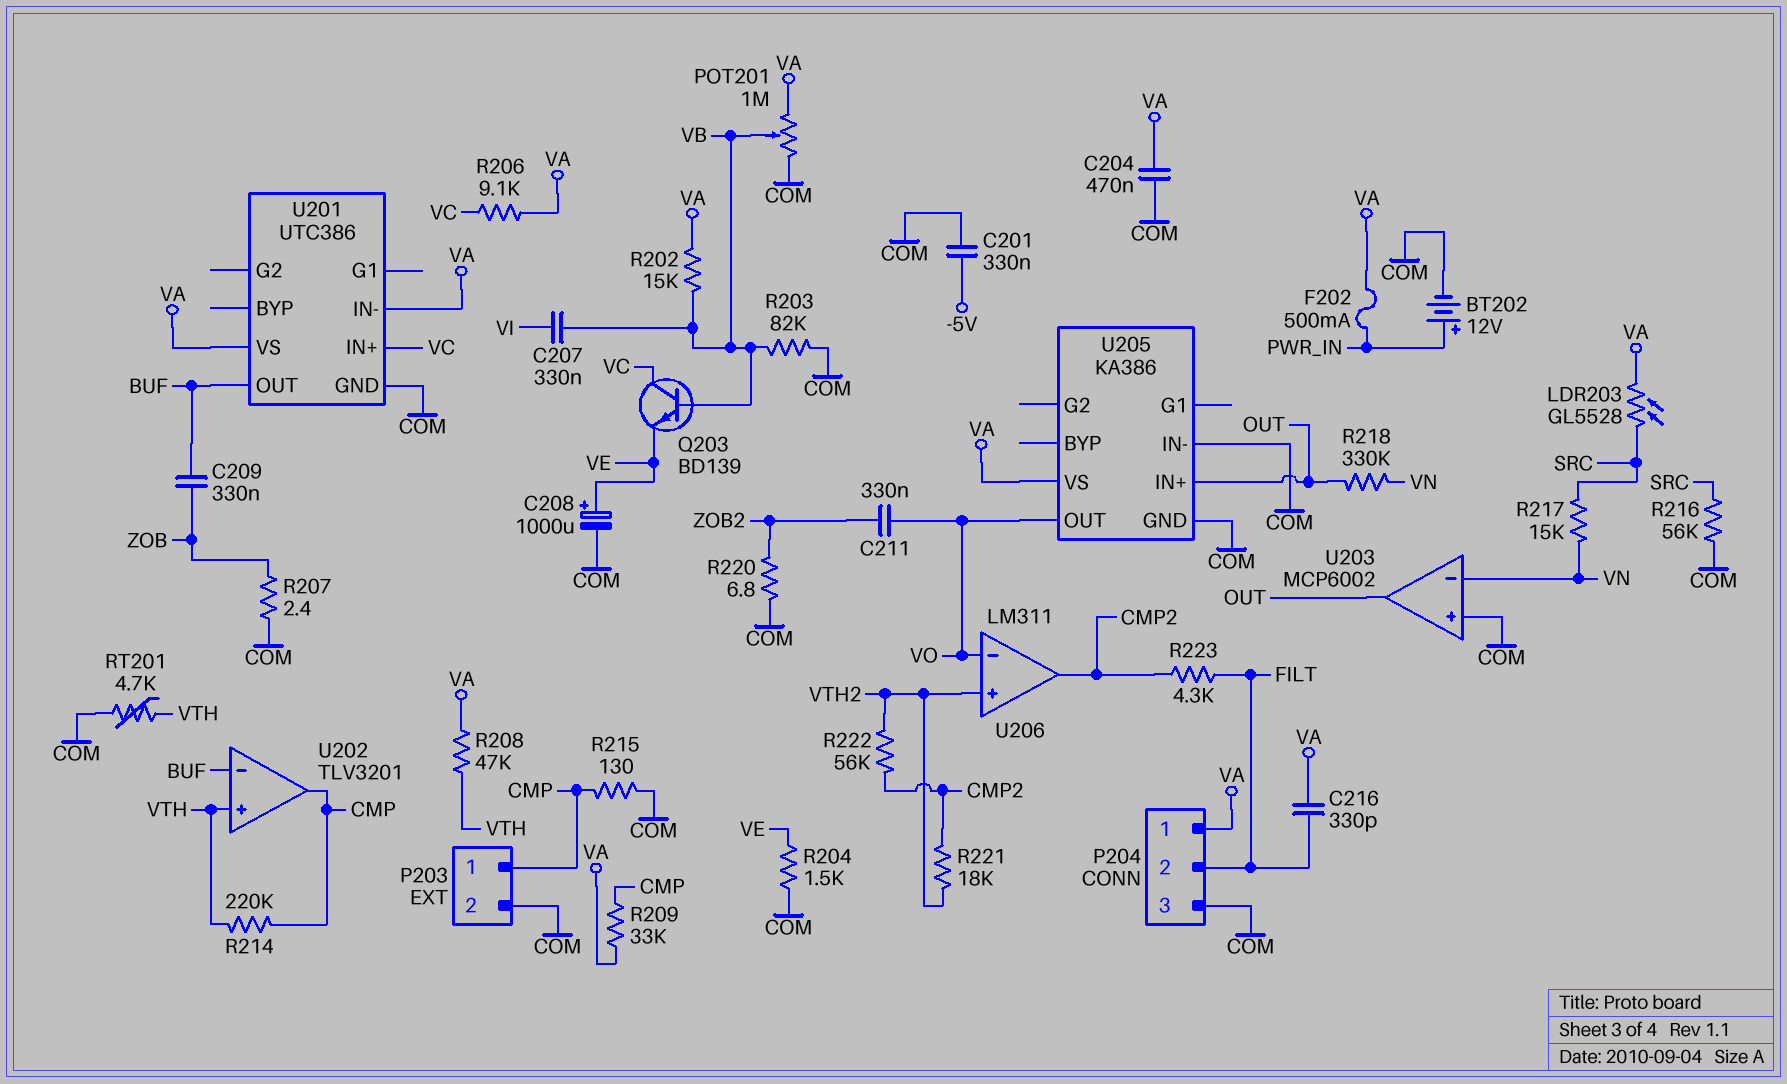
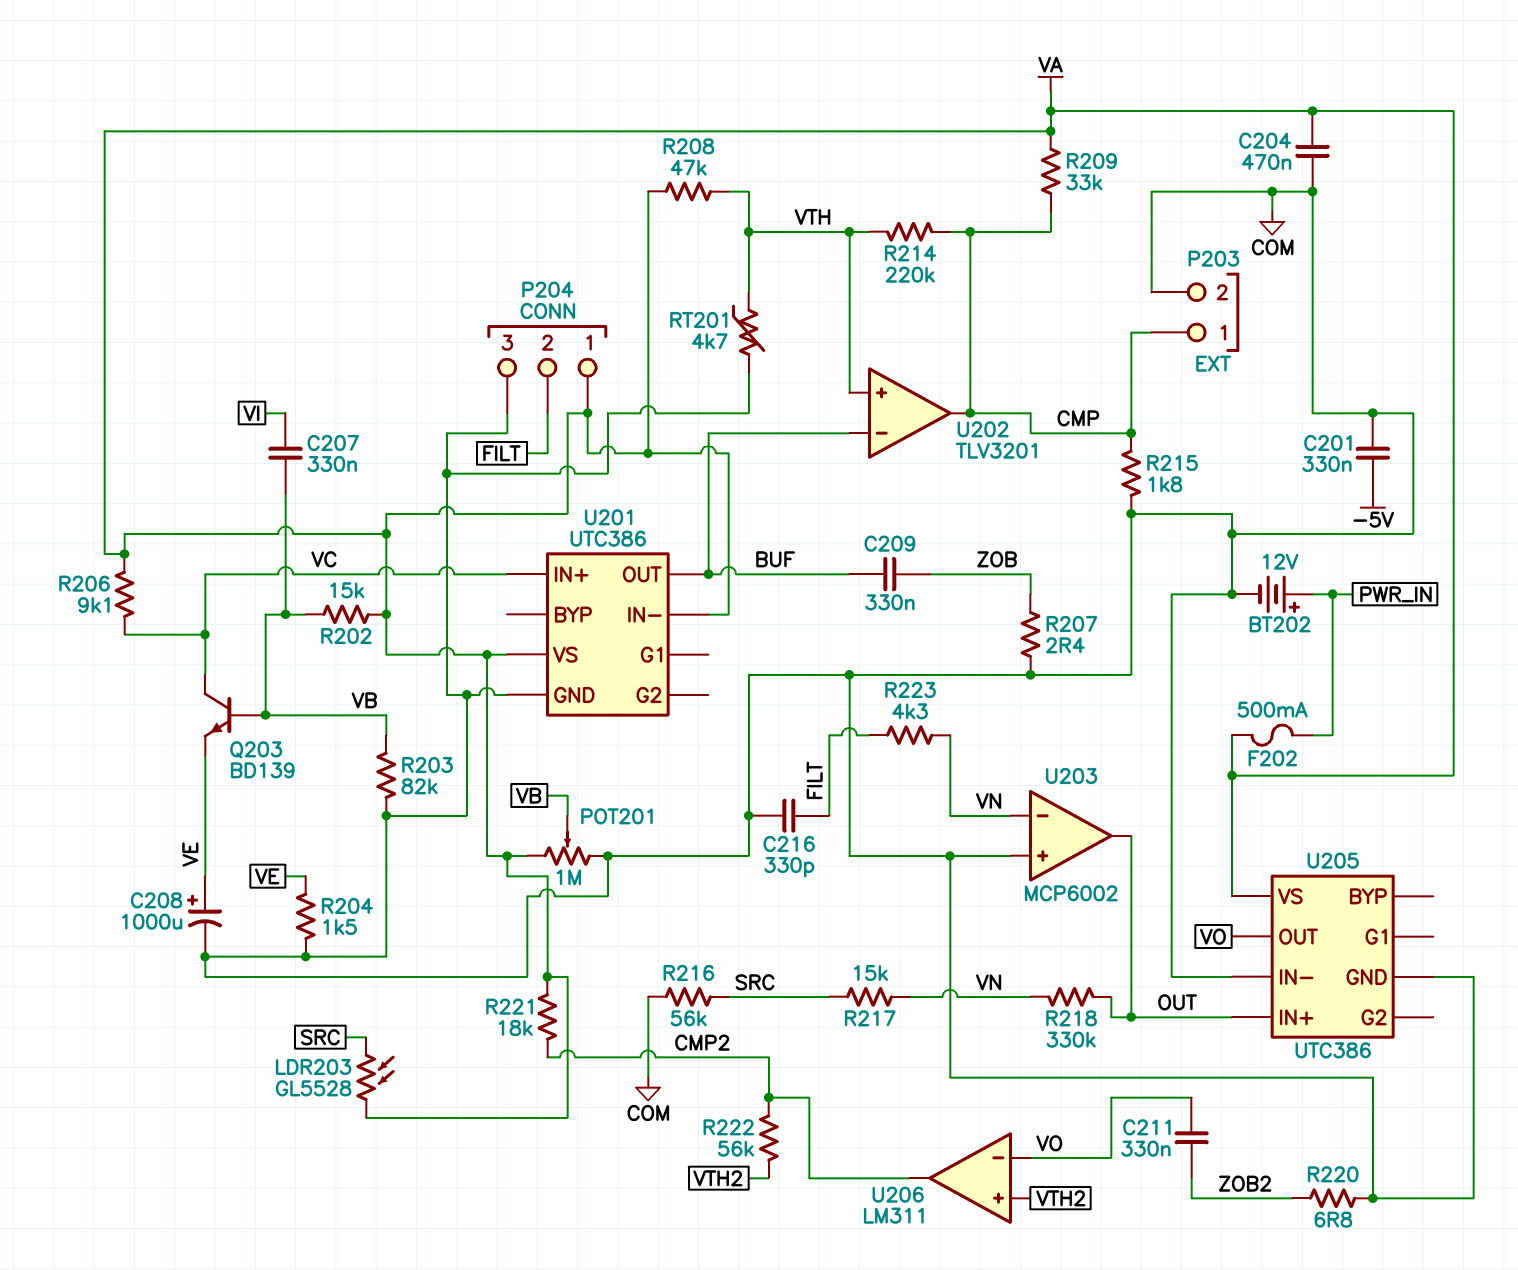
C216: 330pF (FILT, VA) -> 330pF (COM, FILT)
R215: 130 (CMP, COM) -> 1.8k (CMP, COM)
R221: 18k (CMP2, VTH2) -> 18k (CMP2, VA)
R223: 4.3k (CMP2, FILT) -> 4.3k (FILT, VN)
U205: KA386 -> UTC386

